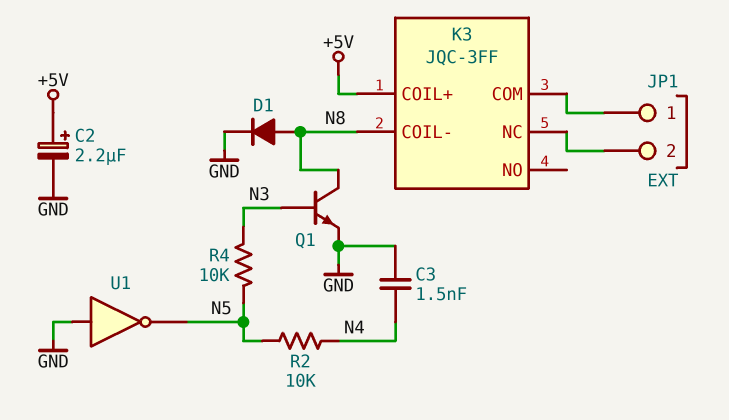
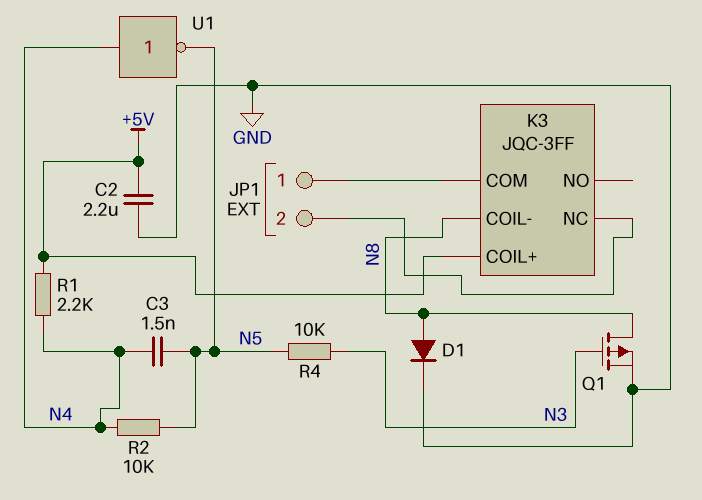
C2: 2.2uF (plus +5V, minus GND) -> 2.2uF (+5V, GND)
C3: 1.5nF (GND, N4) -> 1.5nF (N4, N5)
Q1: NPN (B N3, C N8, E GND) -> PMOS (G N3, D N8, S GND)
R1: none -> 2.2k (+5V, N4)
U1: NOT (in GND, out N5) -> NOT (in N4, out N5)

